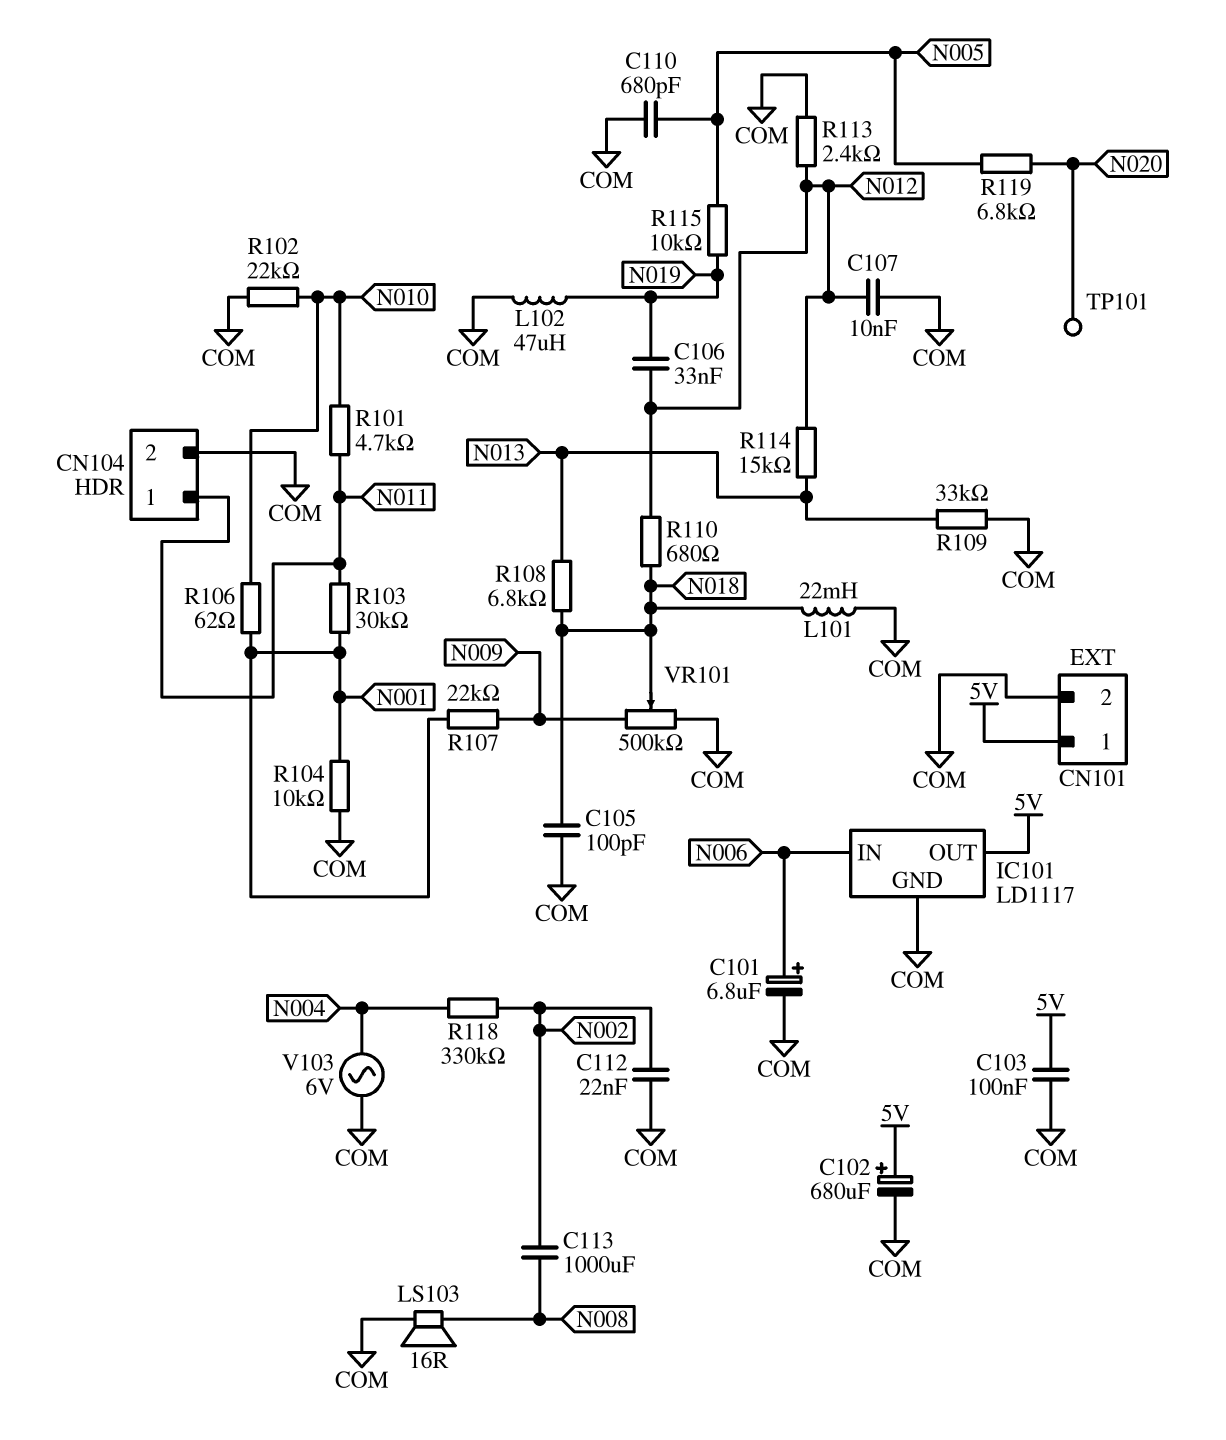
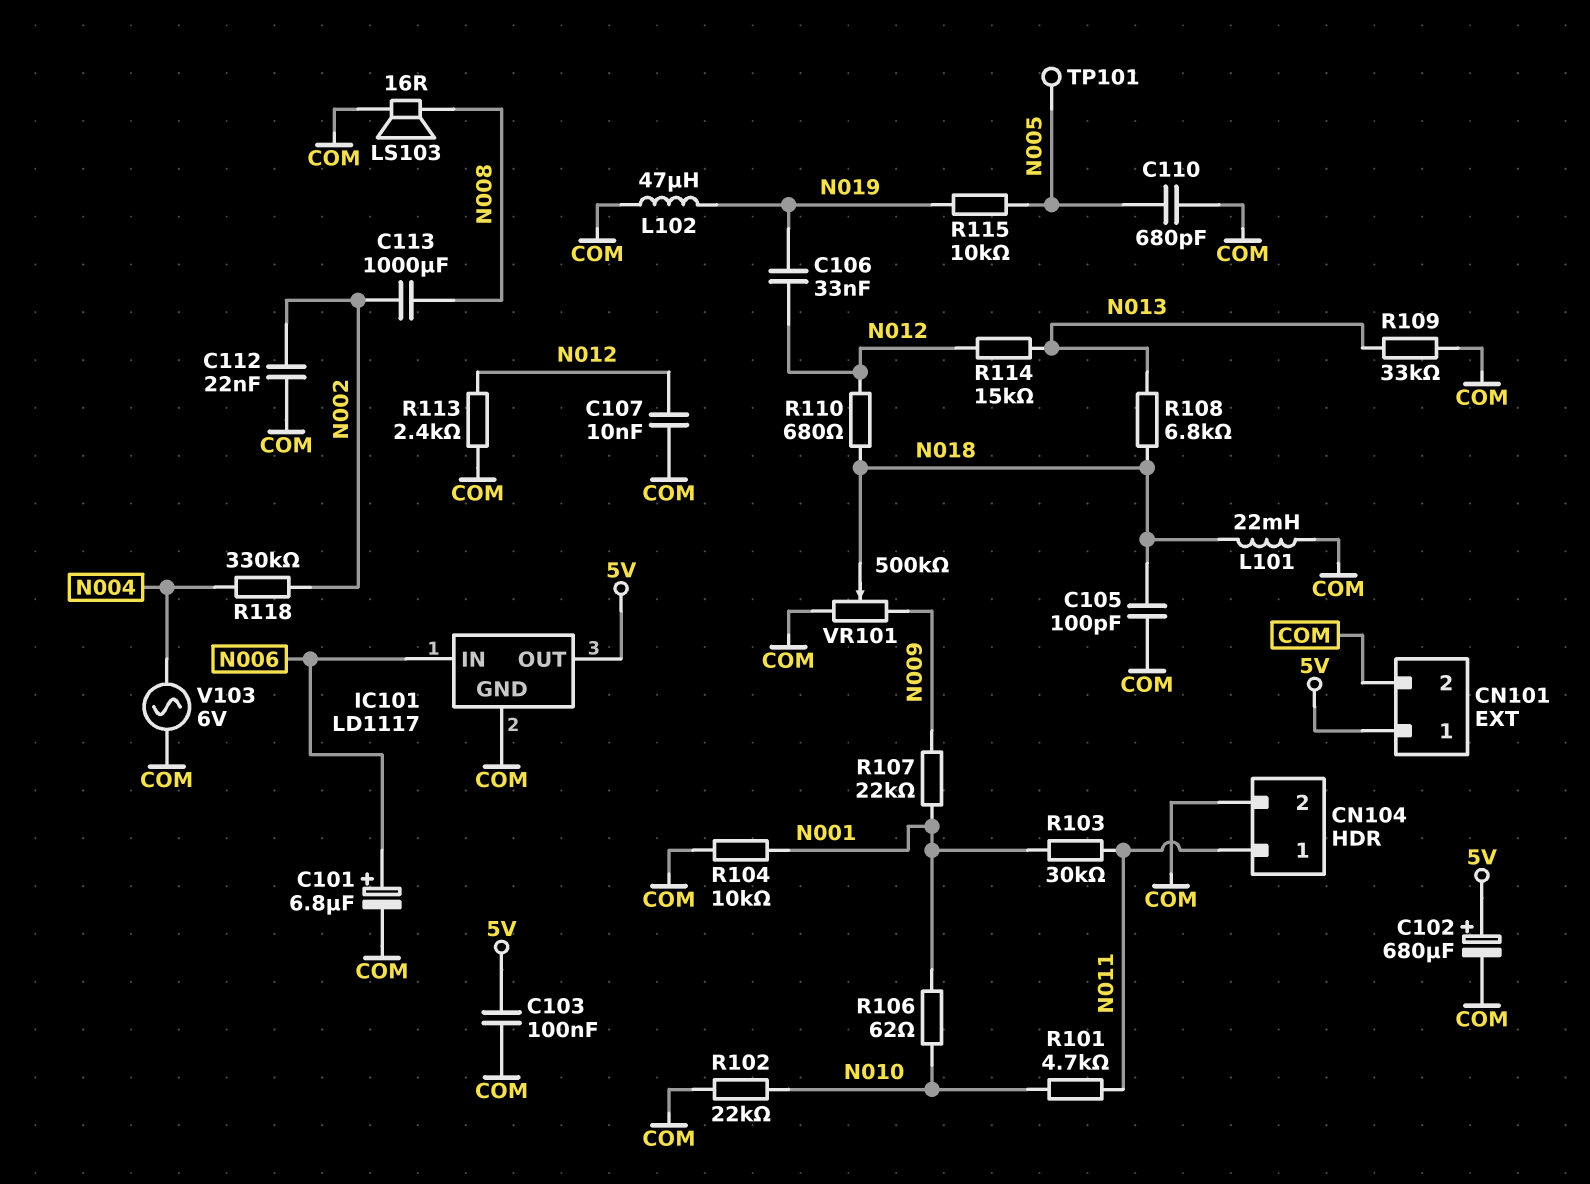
R119: 6.8k (N005, N020) -> none
TP101: test point (N020) -> test point (N005)

